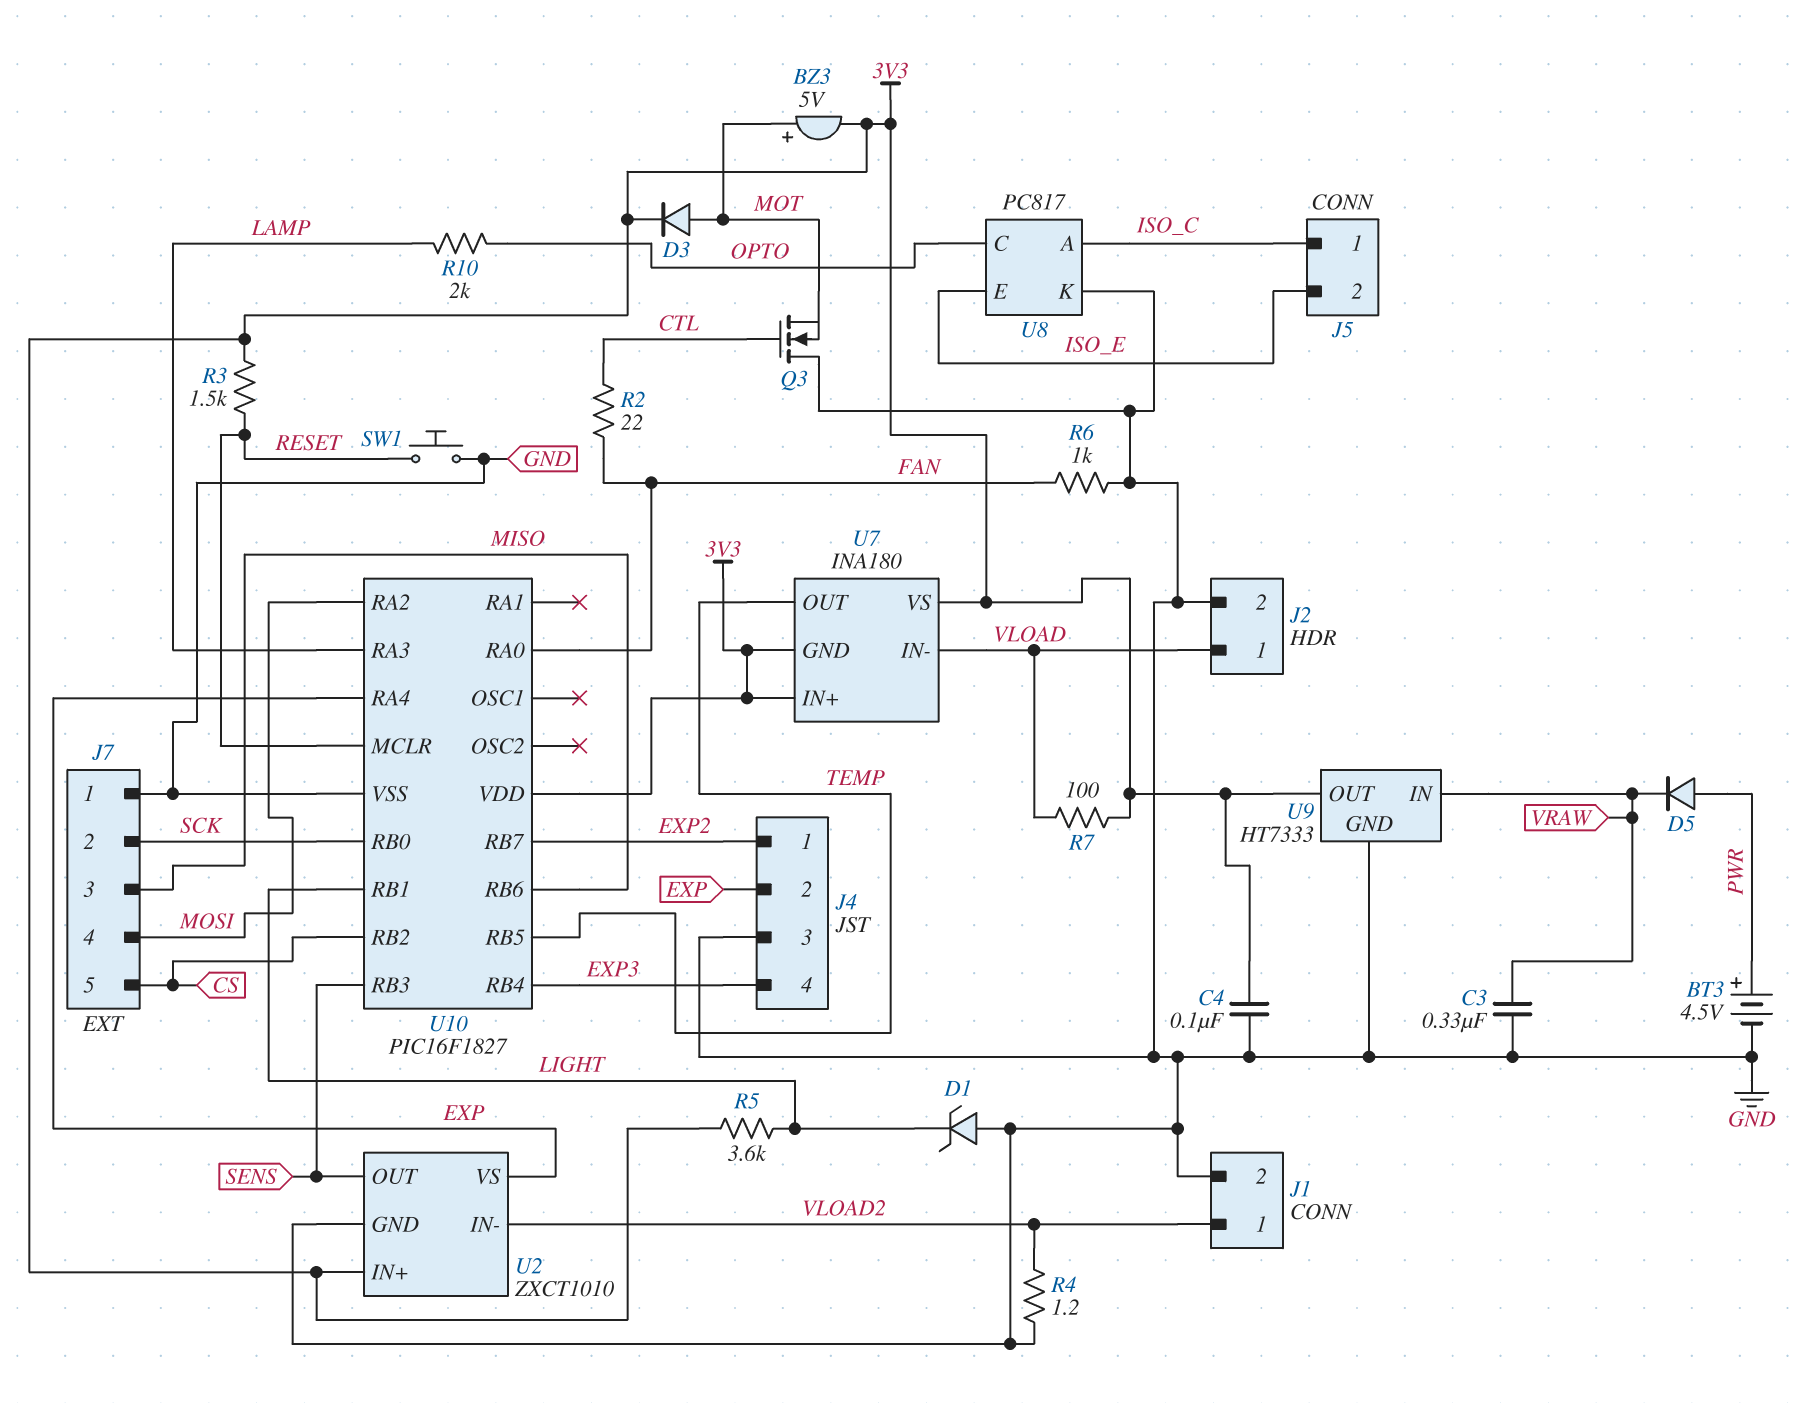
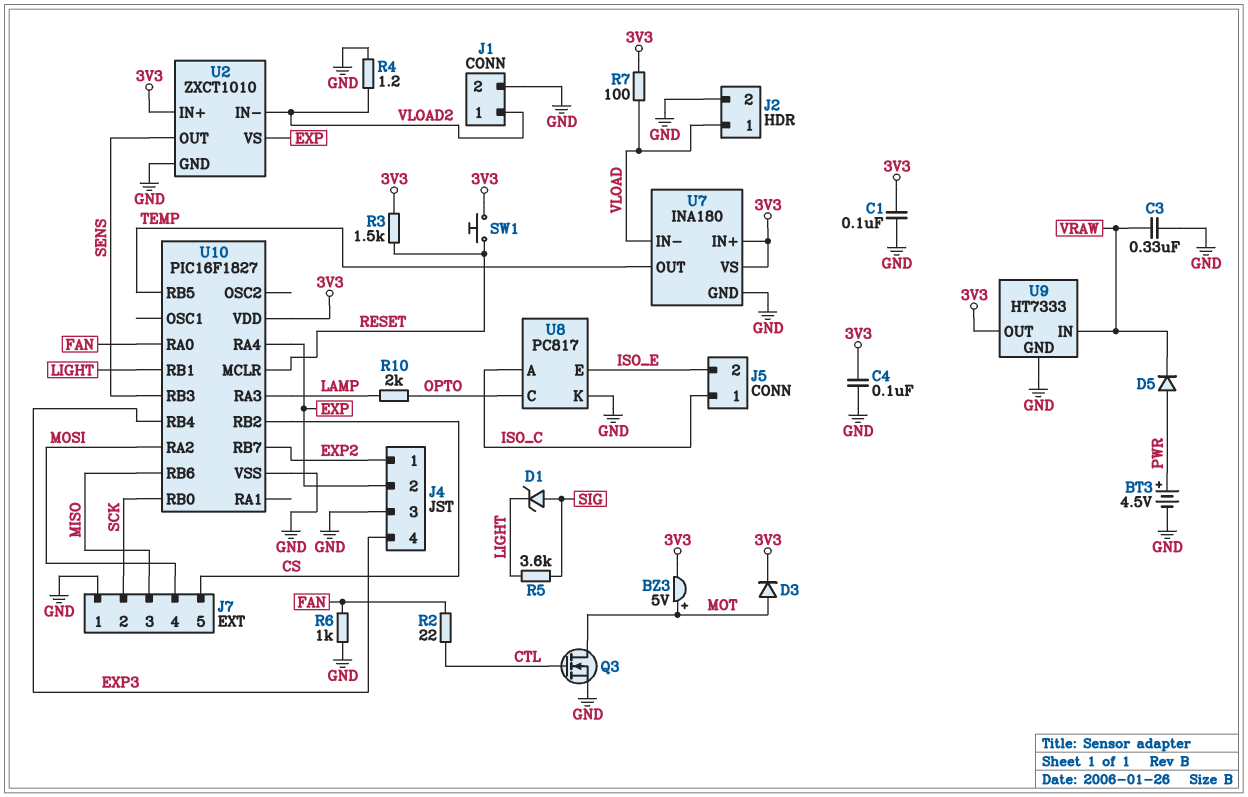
C1: none -> 100nF (3V3, GND)
D1: zener (A GND, K LIGHT) -> zener (A SIG, K LIGHT)
Q3: NMOS (G CTL, D GND, S MOT) -> NMOS (G CTL, D MOT, S GND)
R5: 3.6k (3V3, LIGHT) -> 3.6k (LIGHT, SIG)
SW1: button (GND, RESET) -> button (3V3, RESET)
U7 pin GND: 3V3 -> GND

